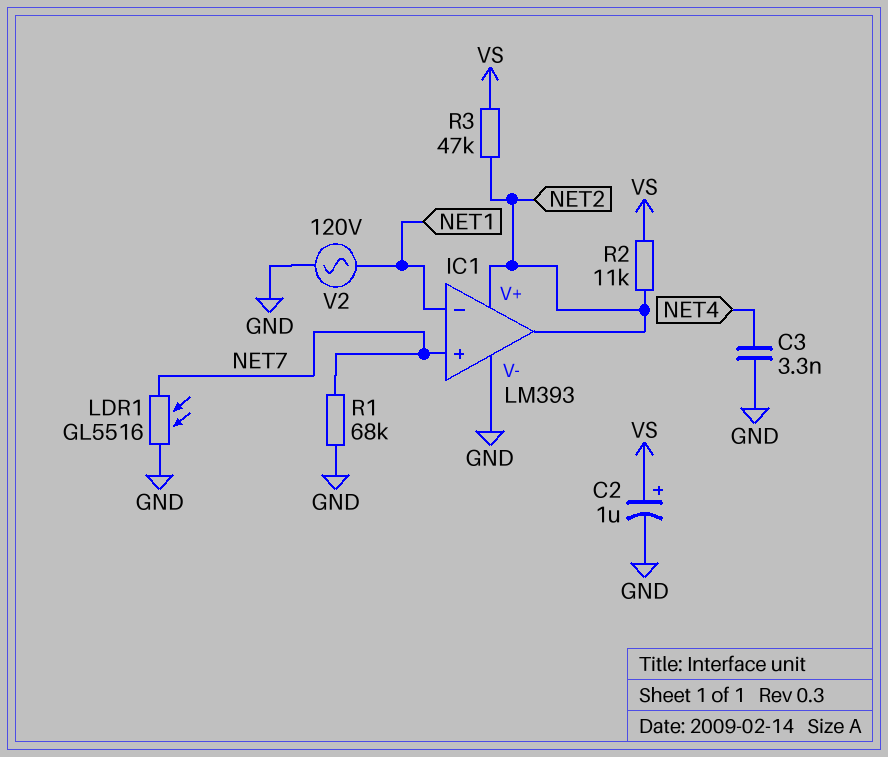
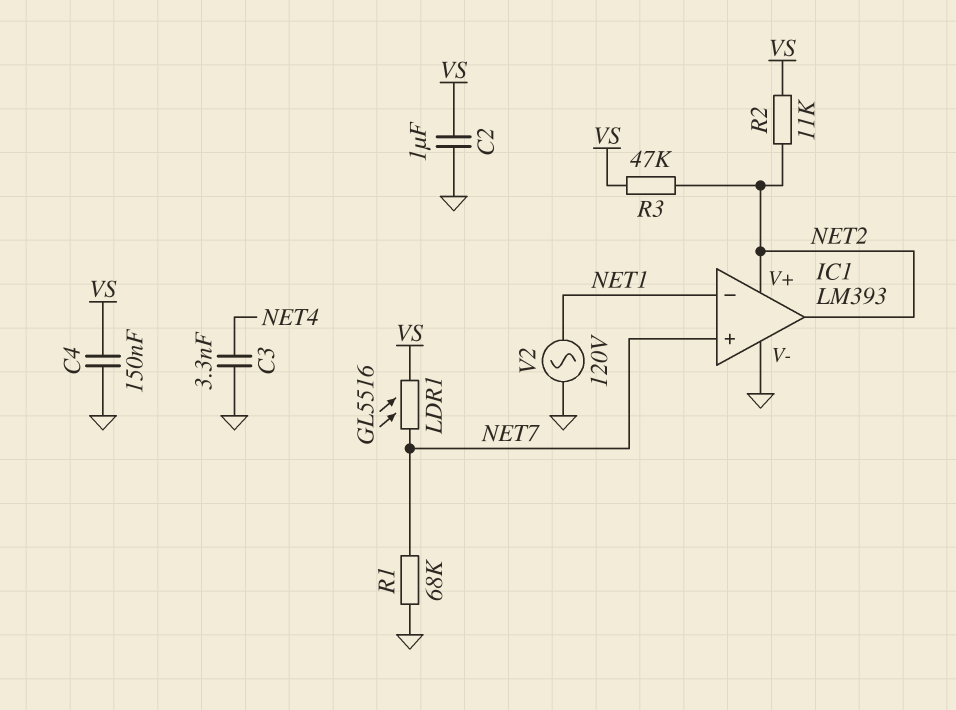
C2: 1uF (plus VS, minus GND) -> 1uF (GND, VS)
C4: none -> 150nF (GND, VS)
LDR1: GL5516 (GND, NET7) -> GL5516 (NET7, VS)

